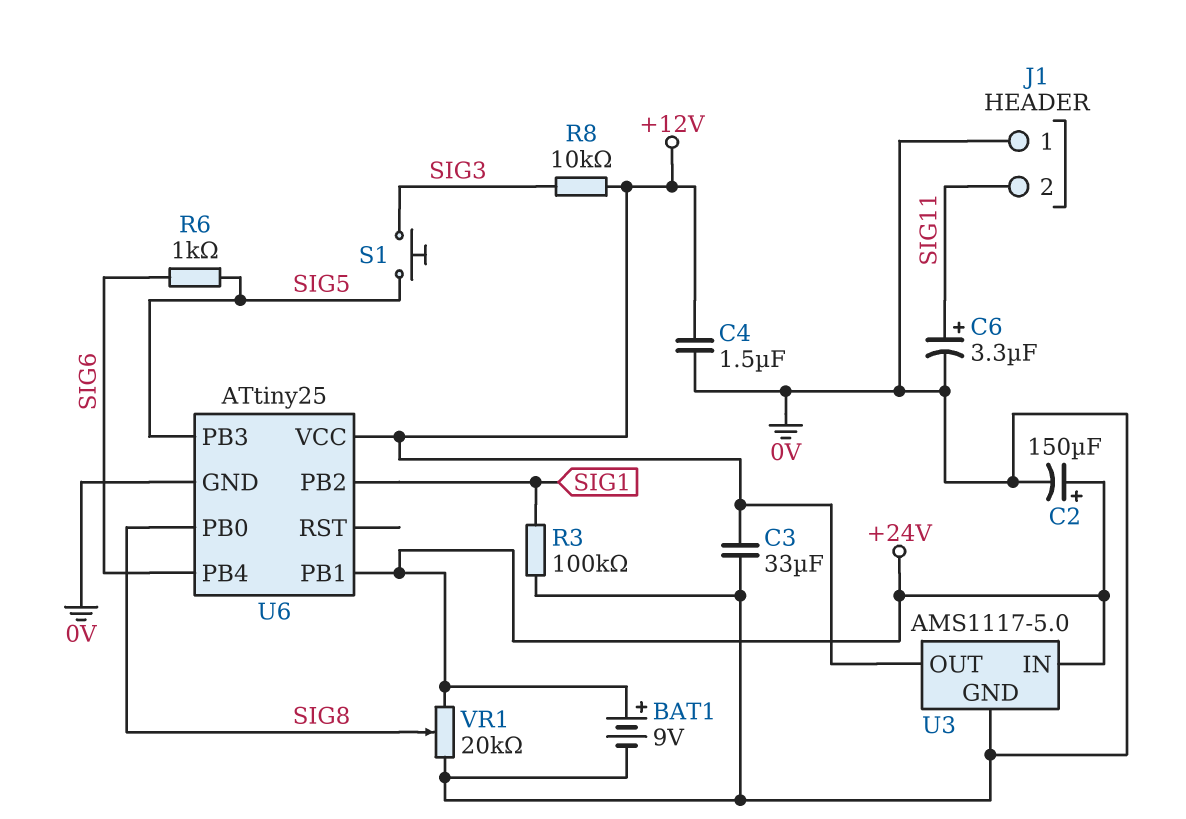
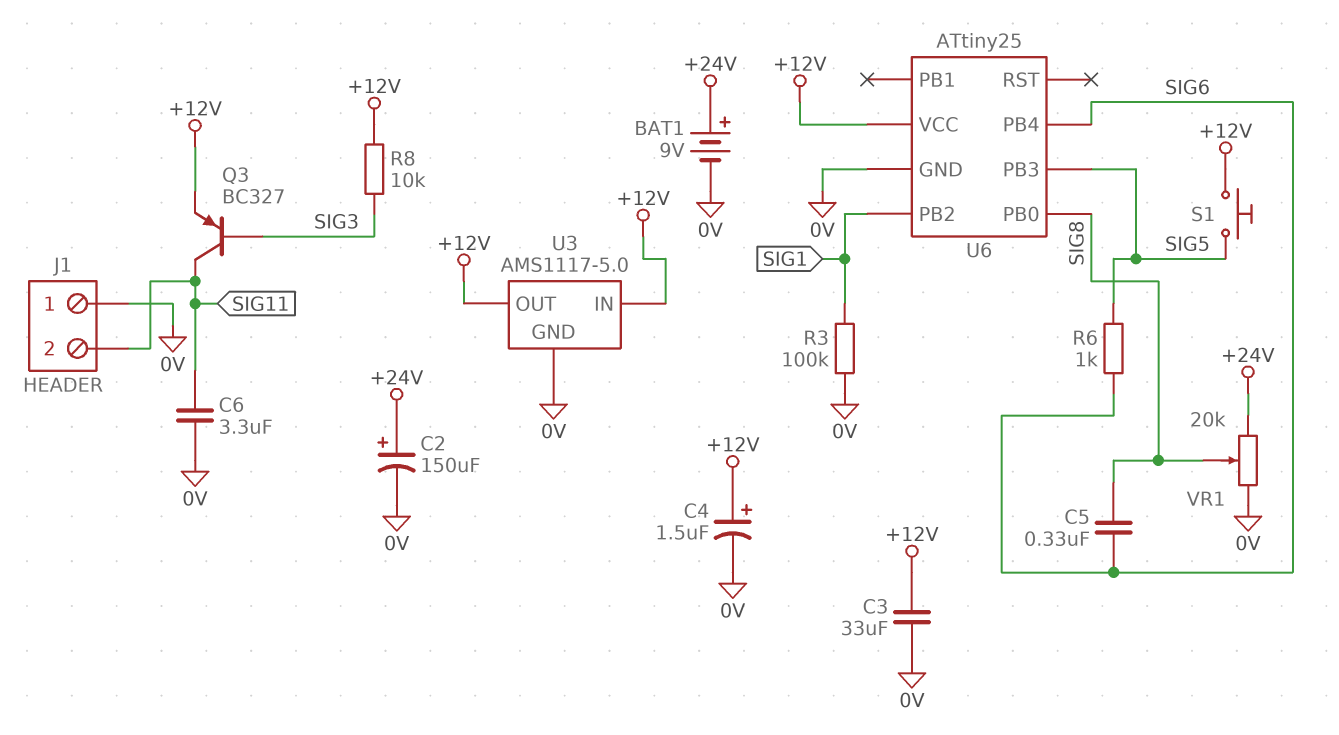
C4: 1.5uF (+12V, 0V) -> 1.5uF (plus +12V, minus 0V)
C5: none -> 330nF (SIG6, SIG8)
C6: 3.3uF (plus SIG11, minus 0V) -> 3.3uF (0V, SIG11)
Q3: none -> PNP BC327 (B SIG3, C SIG11, E +12V)
S1: button (SIG3, SIG5) -> button (+12V, SIG5)
U3 pin IN: +24V -> +12V
U6 pin PB1: +24V -> none

